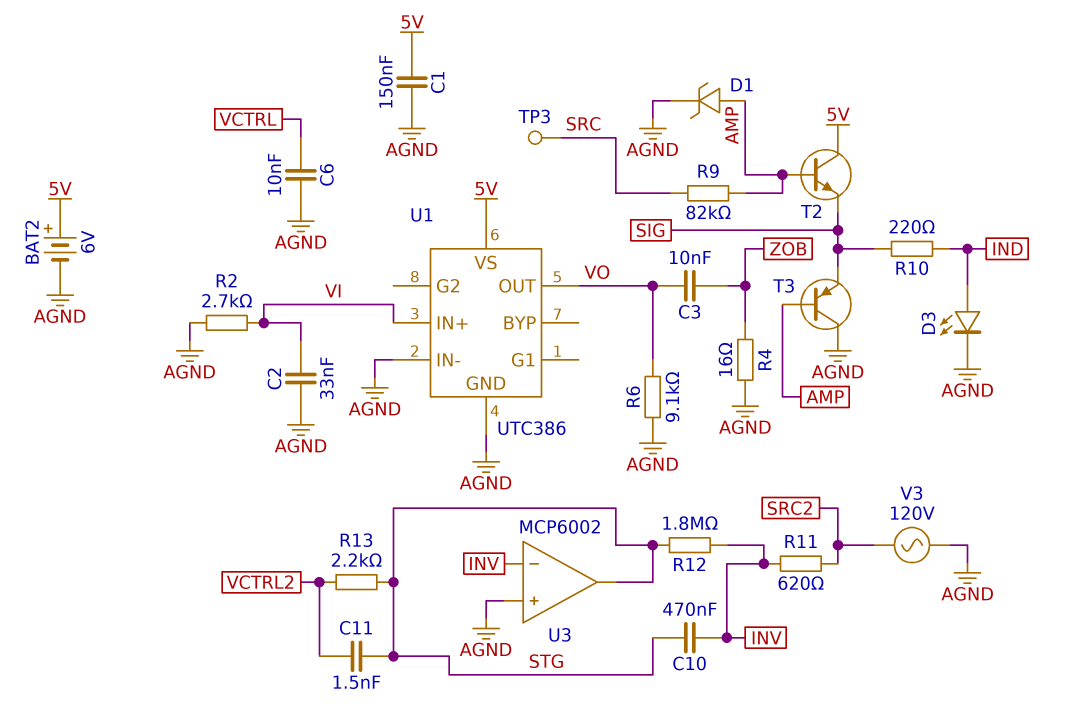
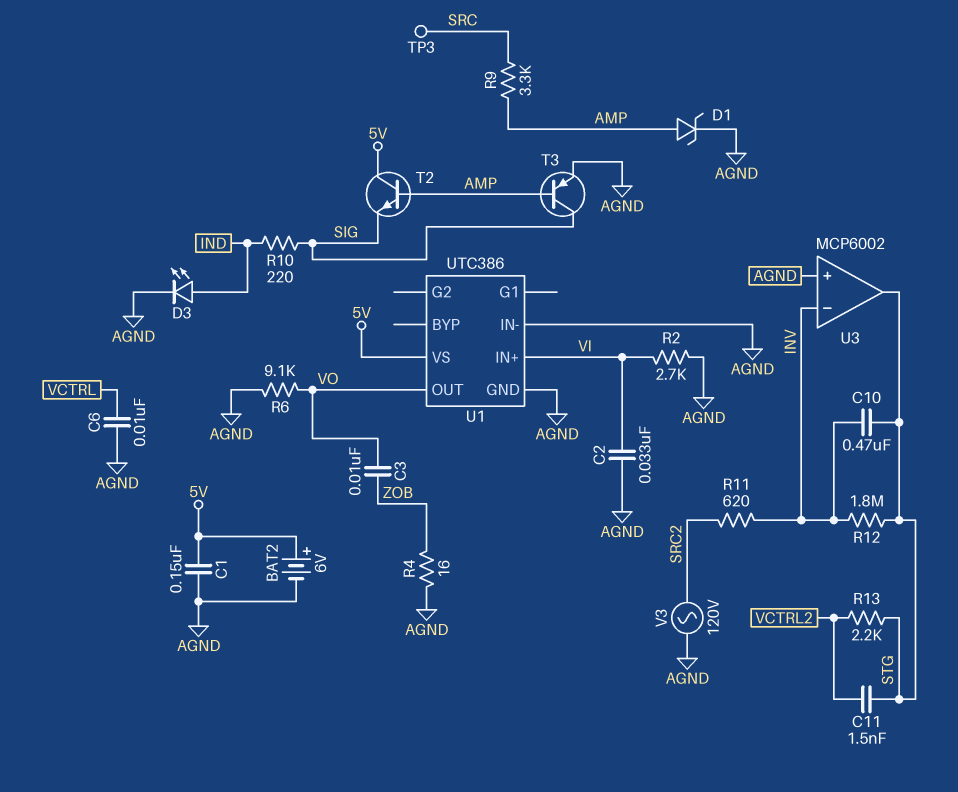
R9: 82k (AMP, SRC) -> 3.3k (AMP, SRC)
T3: PNP (B AMP, C AGND, E SIG) -> PNP (B AMP, C SIG, E AGND)

